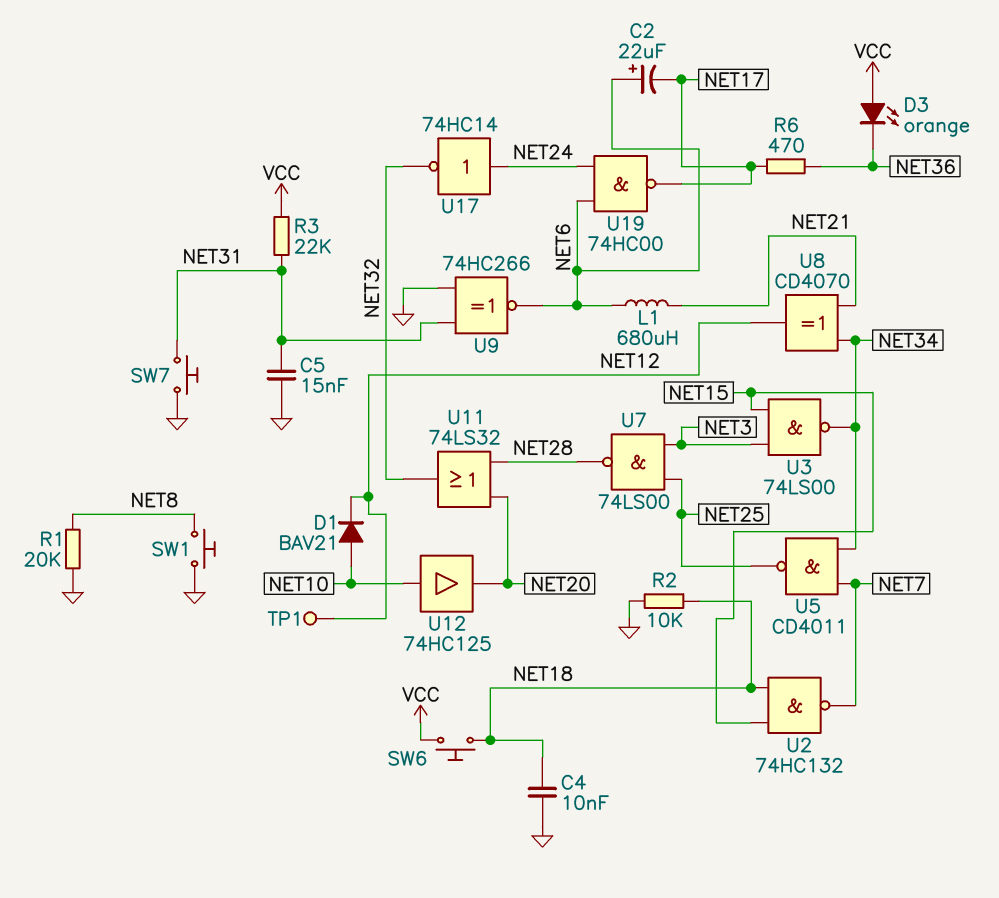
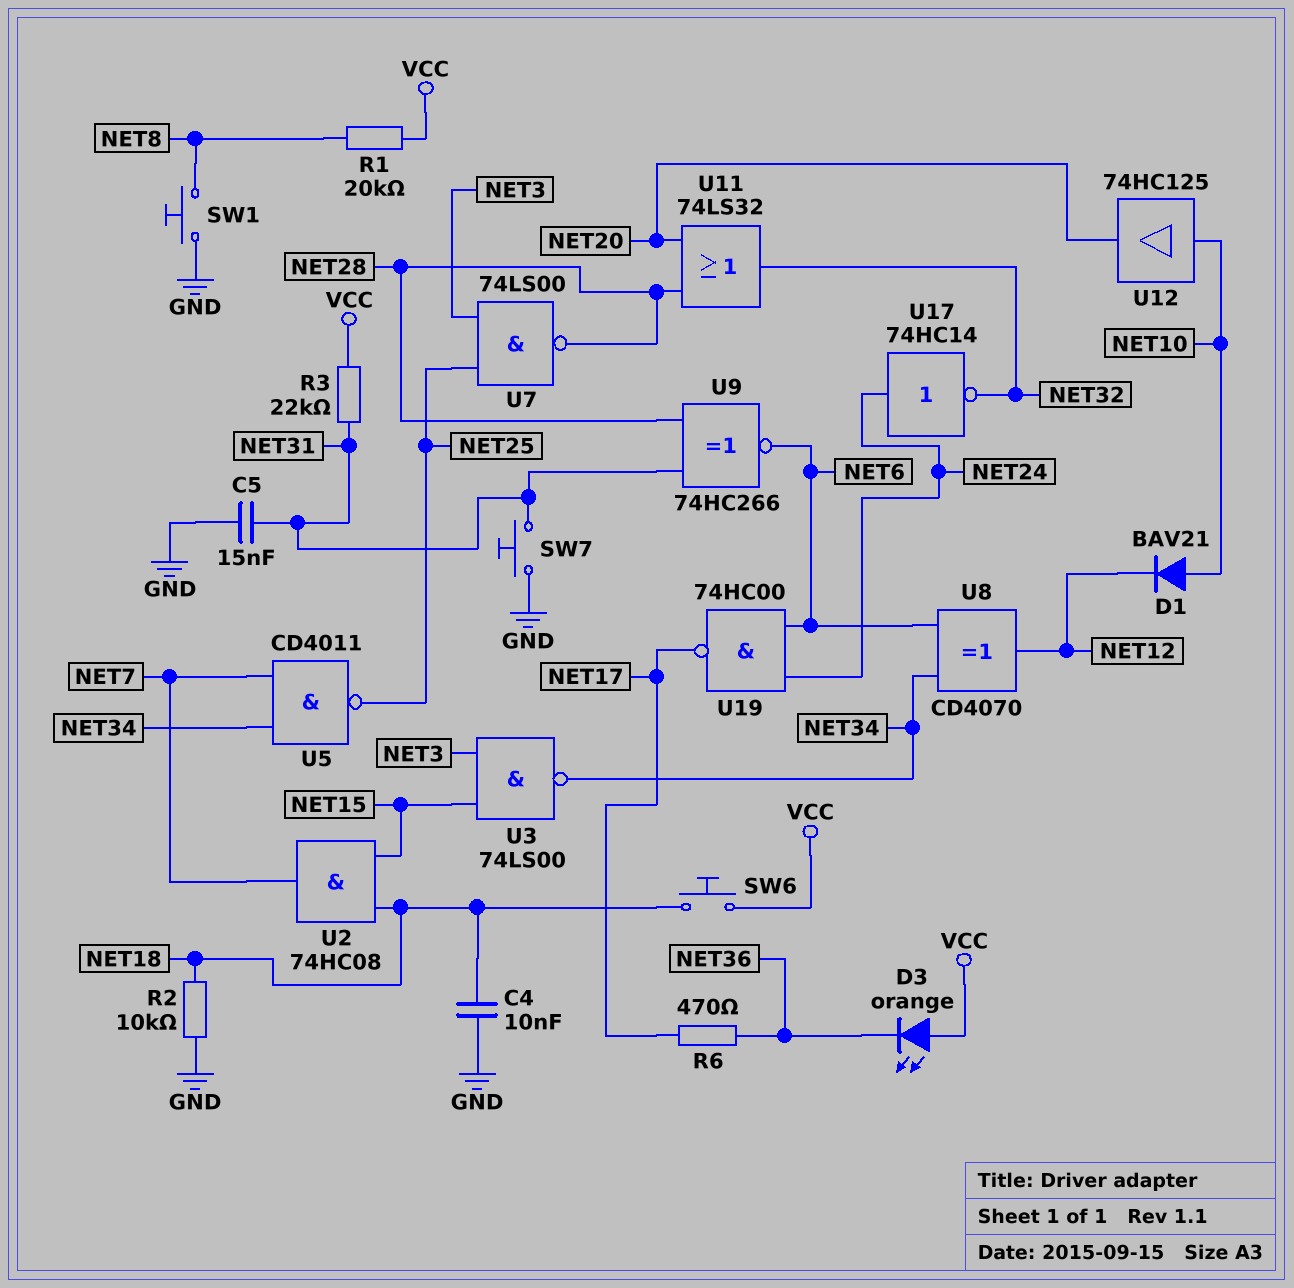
C2: 22uF (plus NET6, minus NET17) -> none
L1: 680uH (NET6, NET21) -> none
R1: 20k (GND, NET8) -> 20k (NET8, VCC)
TP1: test point (NET12) -> none
U2: NAND 74HC132 (in NET15, in NET18, out NET7) -> AND 74HC08 (in NET15, in NET18, out NET7)
U8: XOR CD4070 (in NET21, in NET34, out NET12) -> XOR CD4070 (in NET6, in NET34, out NET12)
U9: XNOR 74HC266 (in GND, in NET31, out NET6) -> XNOR 74HC266 (in NET28, in NET31, out NET6)

